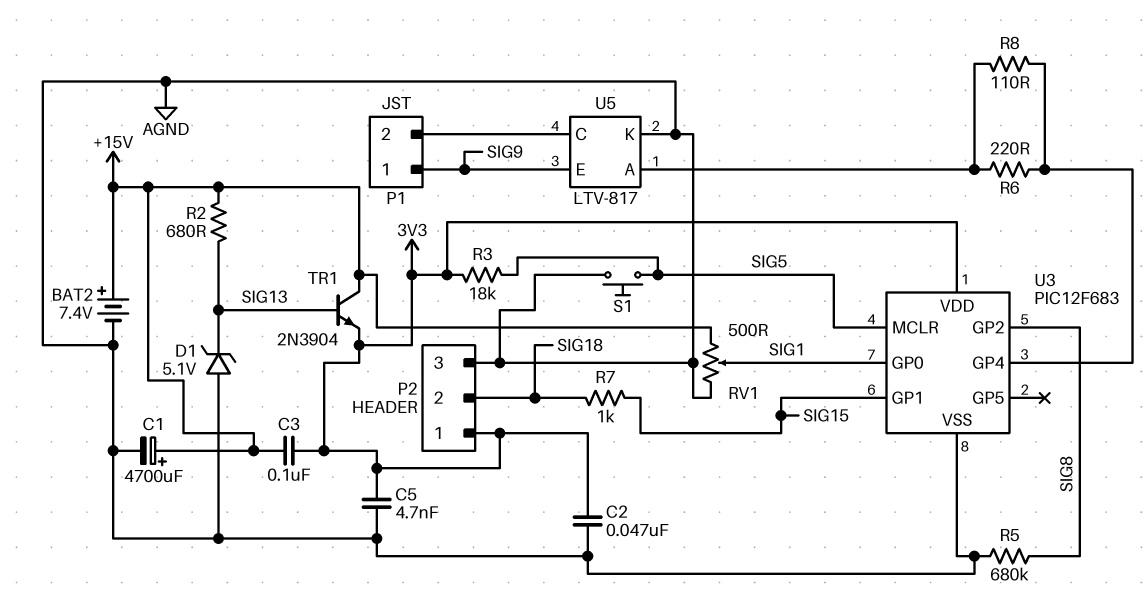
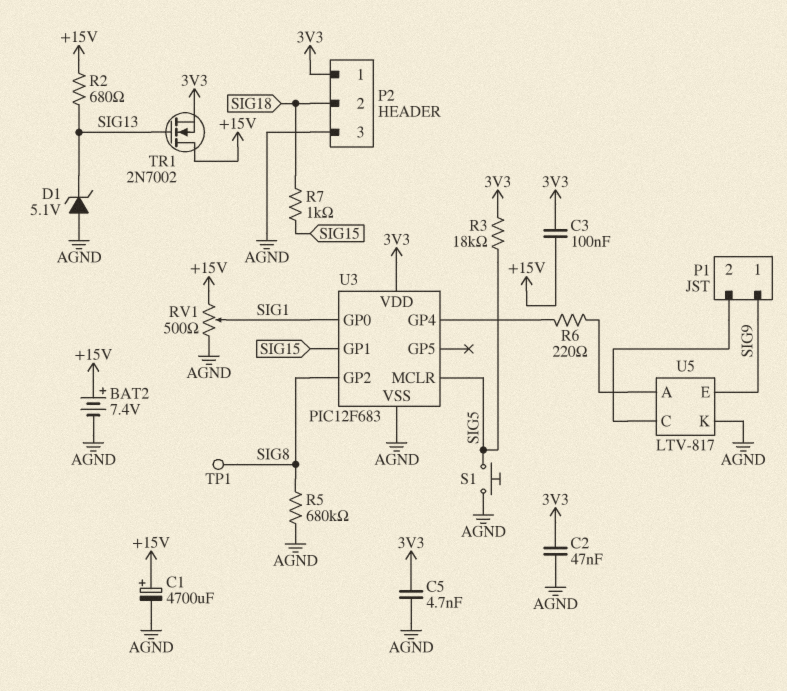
R8: 110 (U3/GP4, U5/A) -> none
TP1: none -> test point (SIG8)
TR1: NPN 2N3904 (B SIG13, C +15V, E 3V3) -> NMOS 2N7002 (G SIG13, D +15V, S 3V3)

